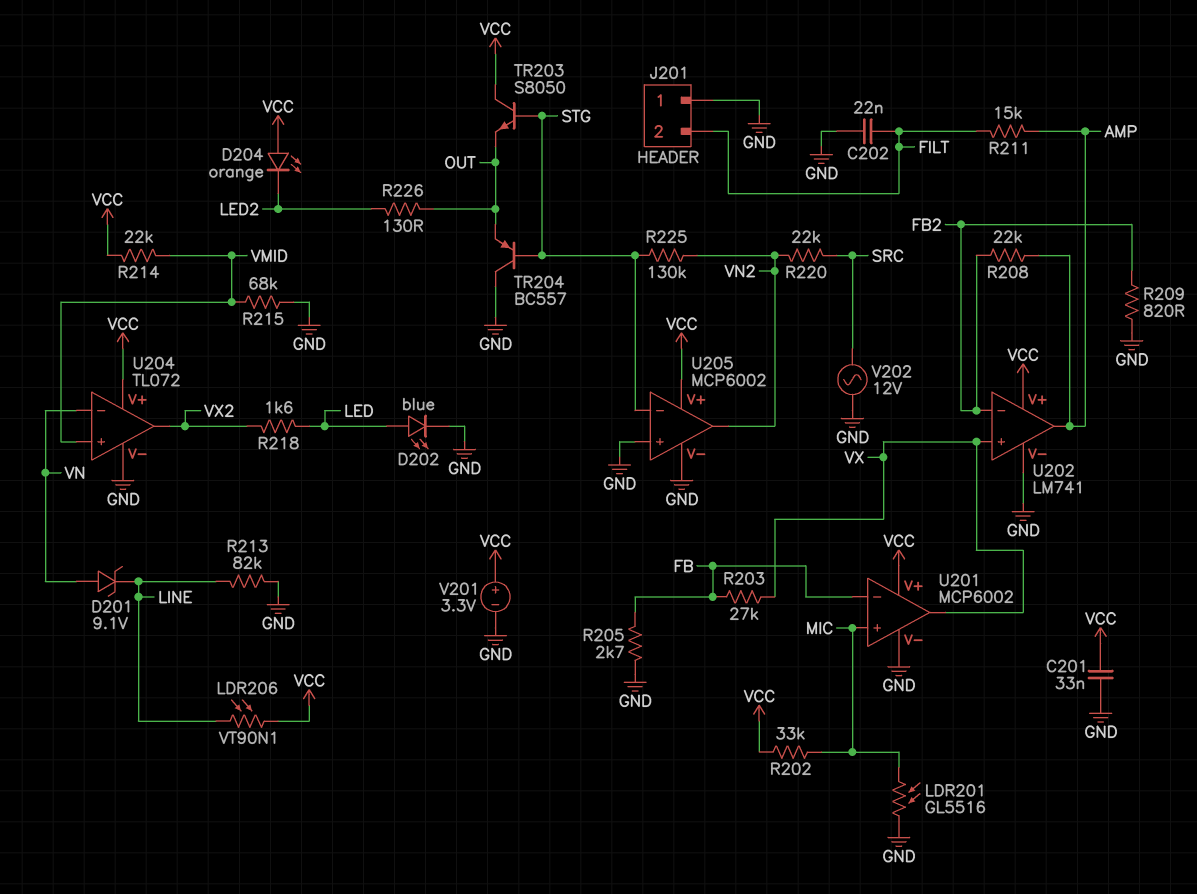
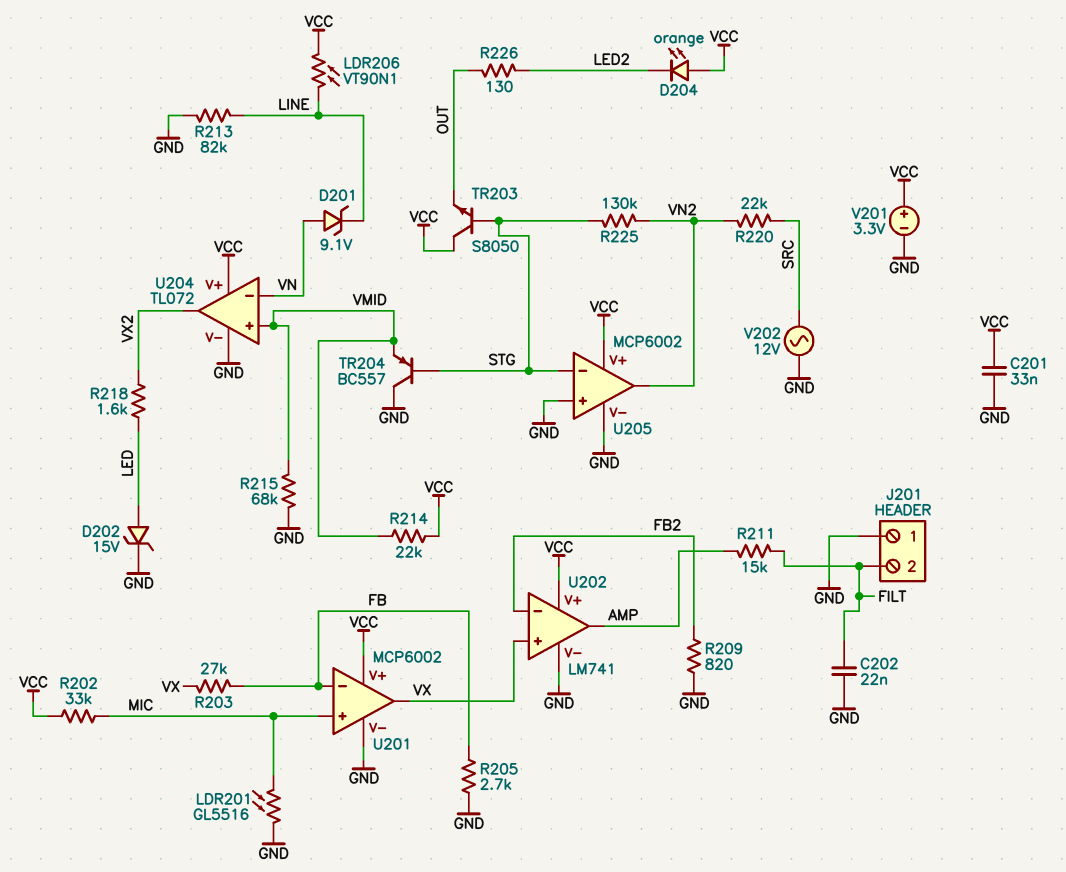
D202: LED blue (A LED, K GND) -> zener 15V (A LED, K GND)
R208: 22k (AMP, FB2) -> none
TR204: PNP BC557 (B STG, C GND, E OUT) -> PNP BC557 (B STG, C GND, E VMID)

